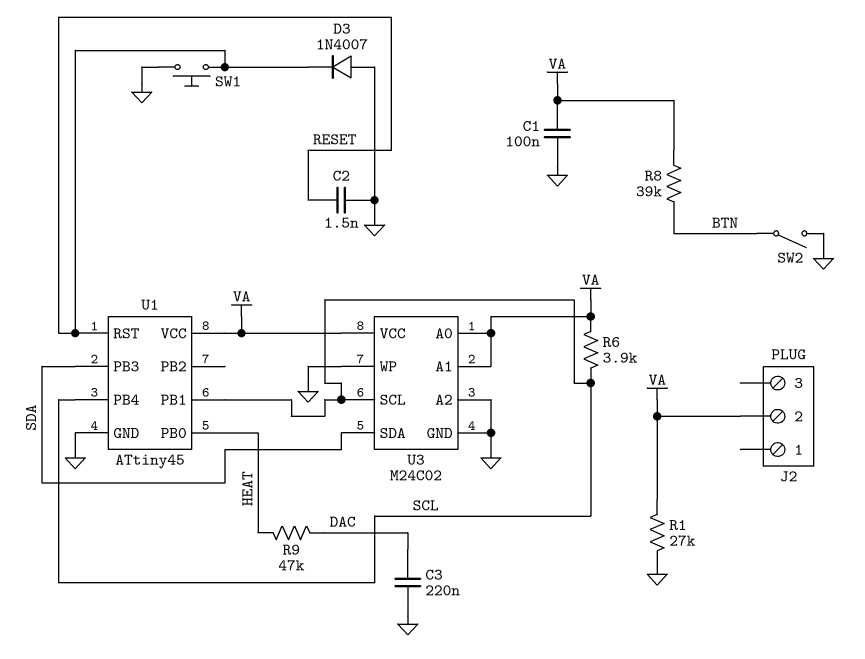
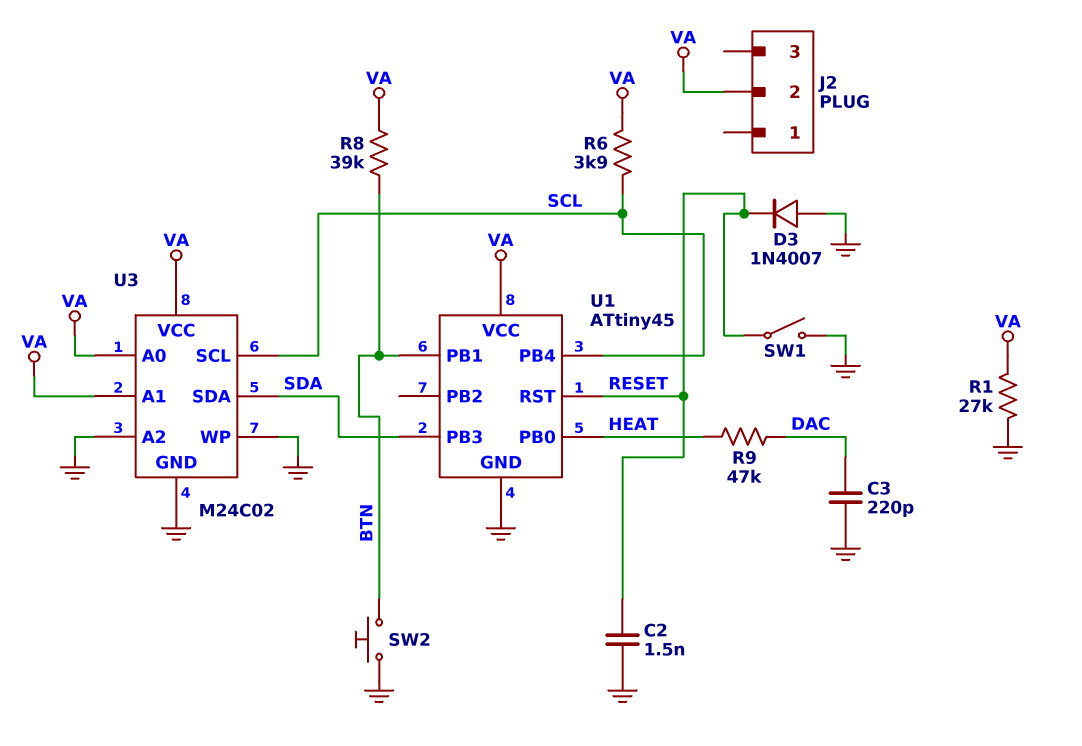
C1: 100nF (GND, VA) -> none
C3: 220nF (DAC, GND) -> 220pF (DAC, GND)
SW1: button (GND, RESET) -> switch (GND, RESET)
SW2: switch (BTN, GND) -> button (BTN, GND)
U1 pin PB1: SCL -> BTN

